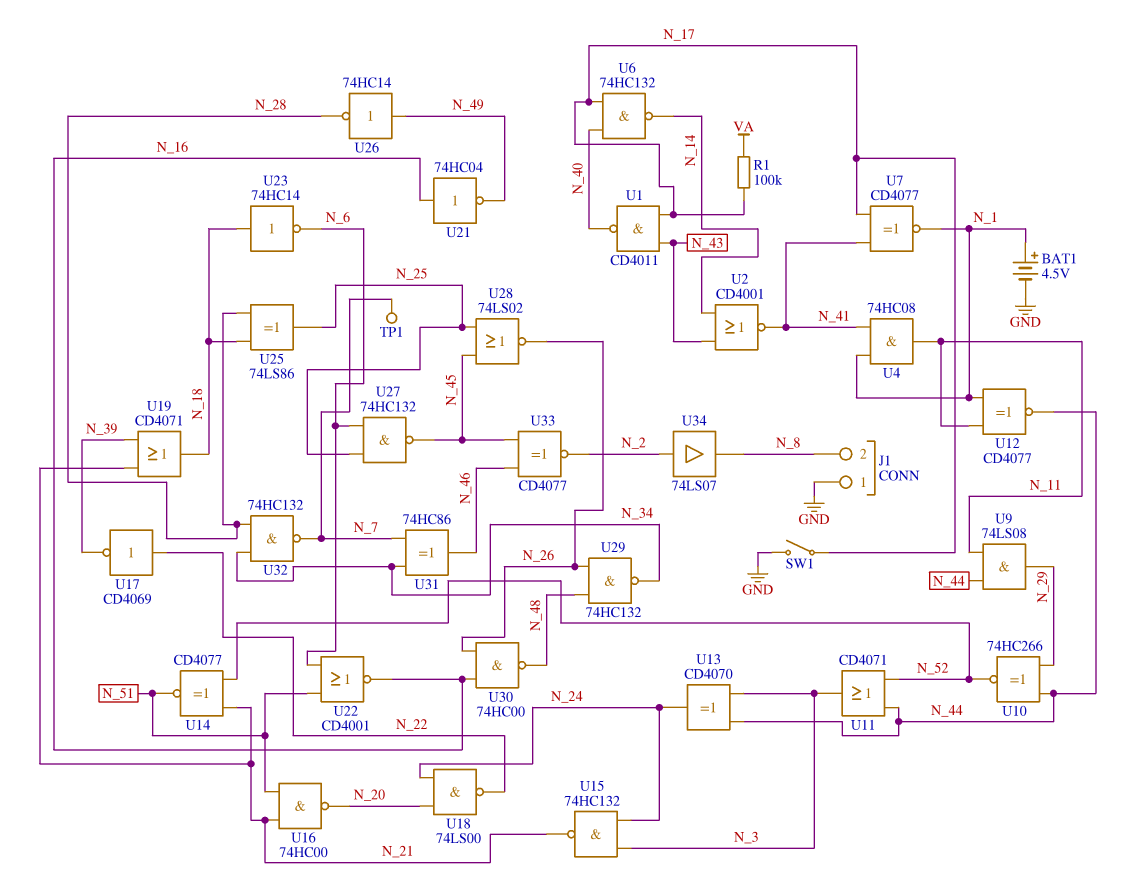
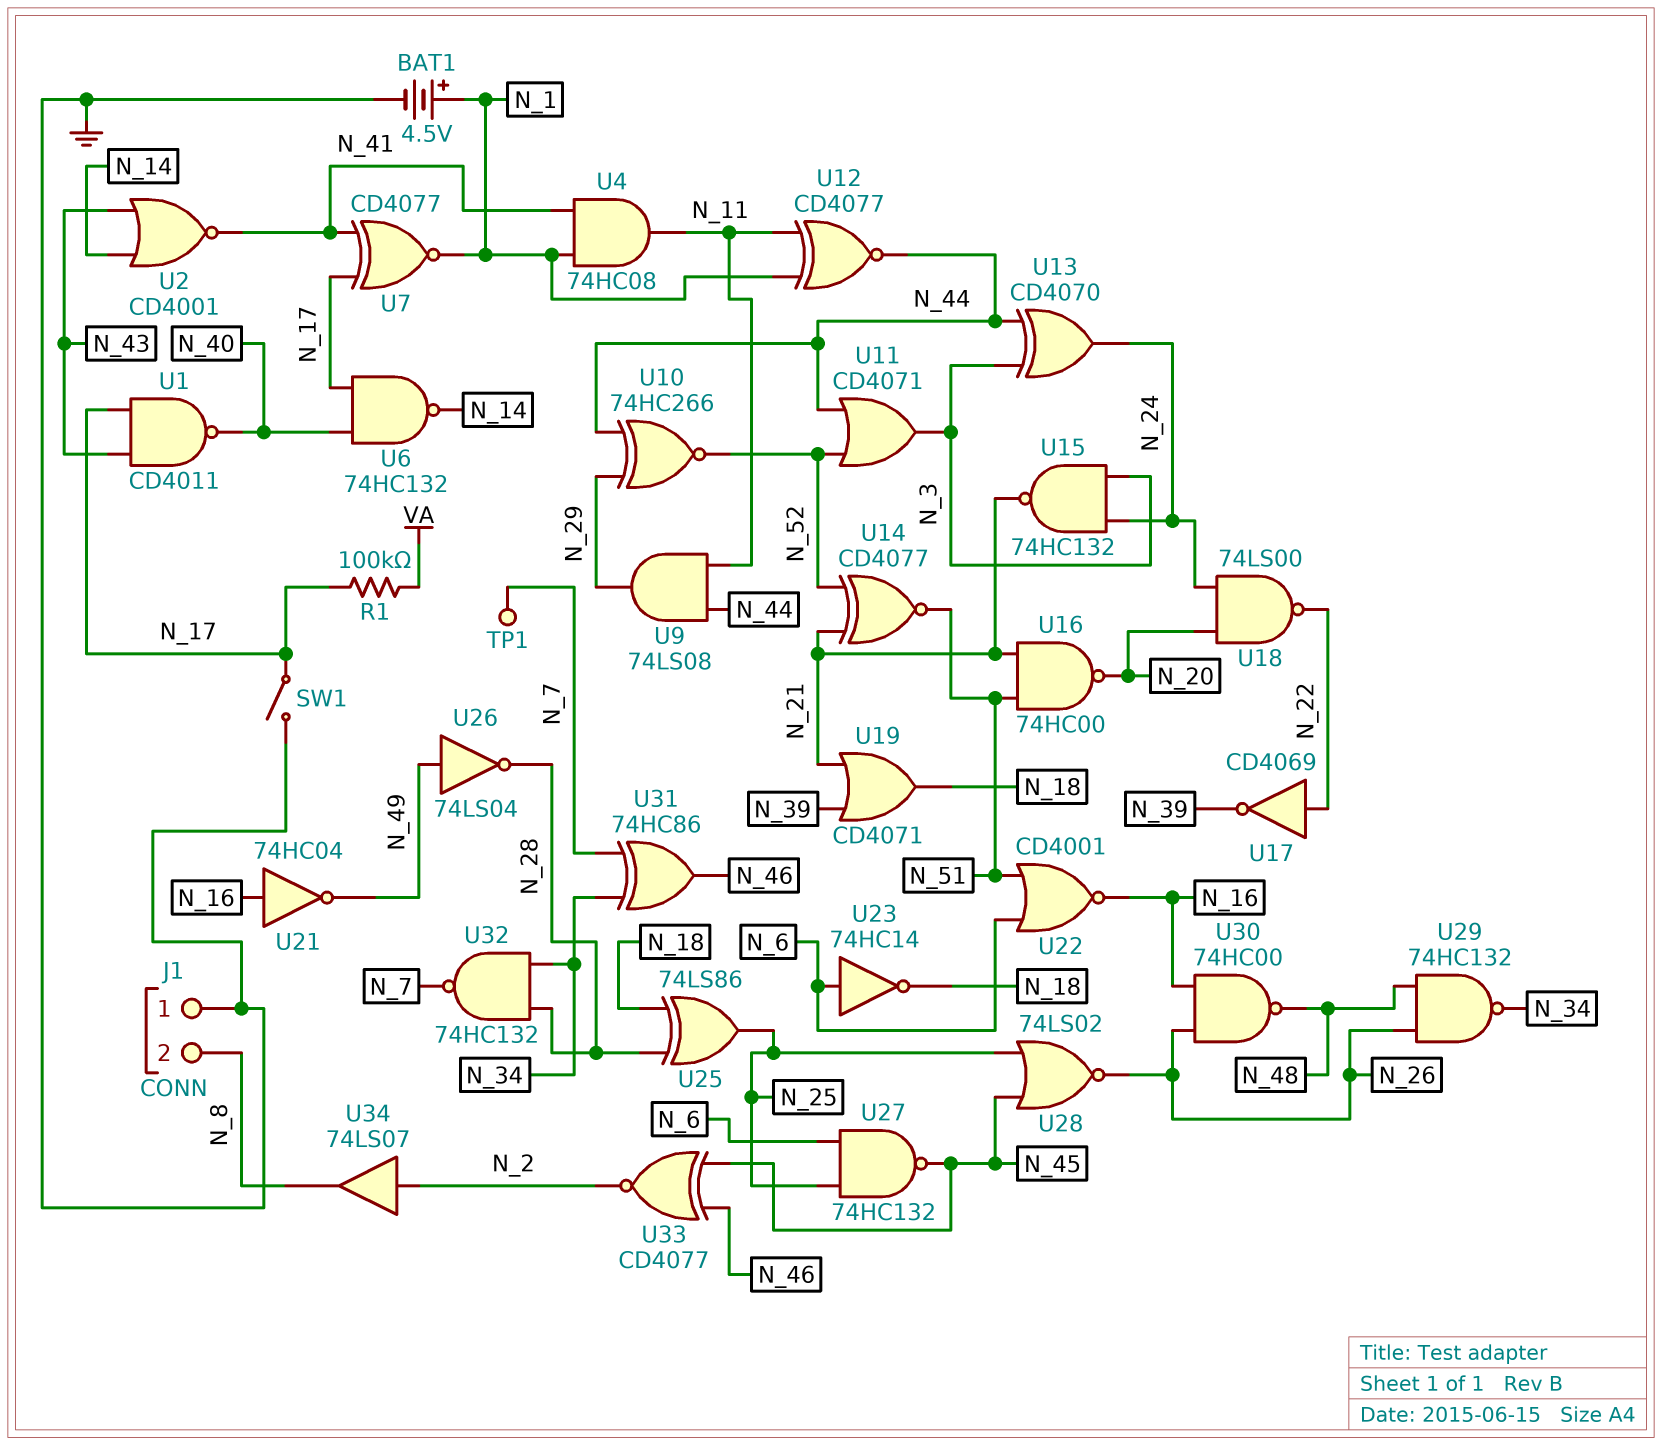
U23: NOT 74HC14 (in N_18, out N_6) -> NOT 74HC14 (in N_6, out N_18)
U26: NOT 74HC14 (in N_49, out N_28) -> NOT 74LS04 (in N_49, out N_28)

